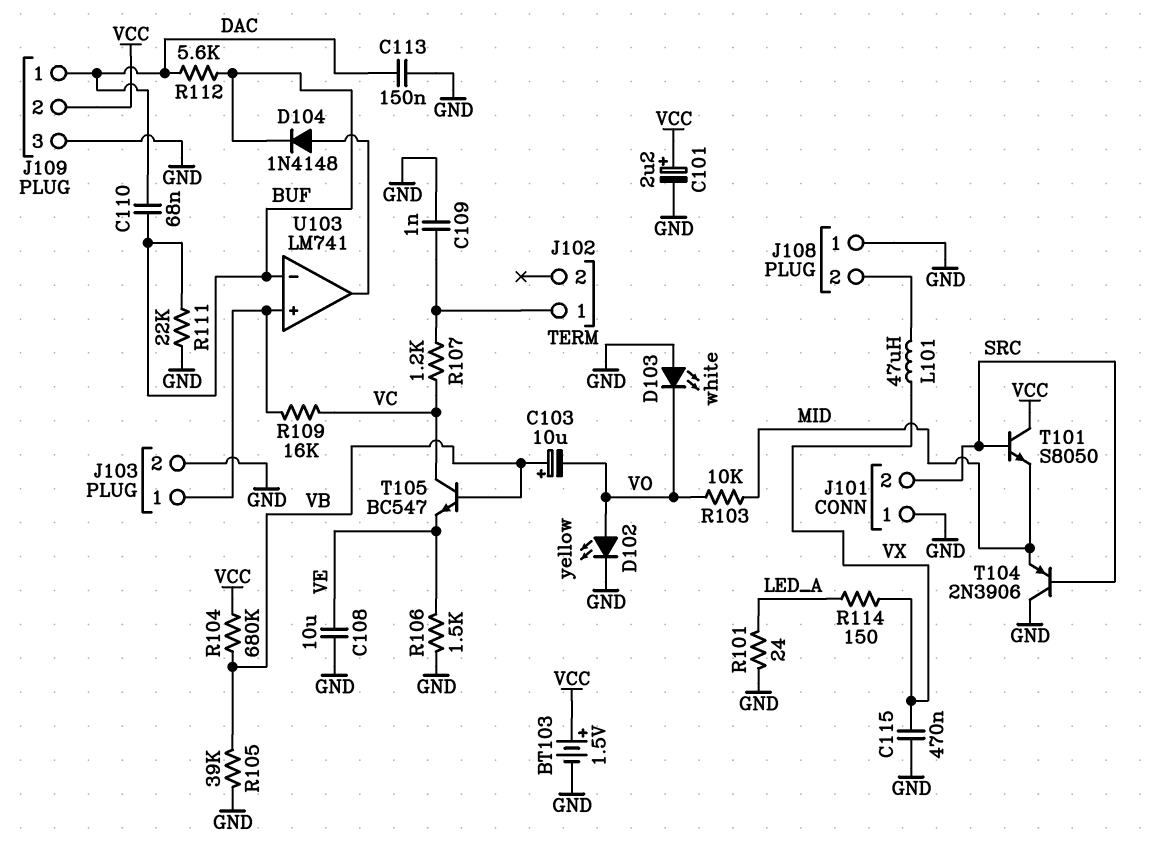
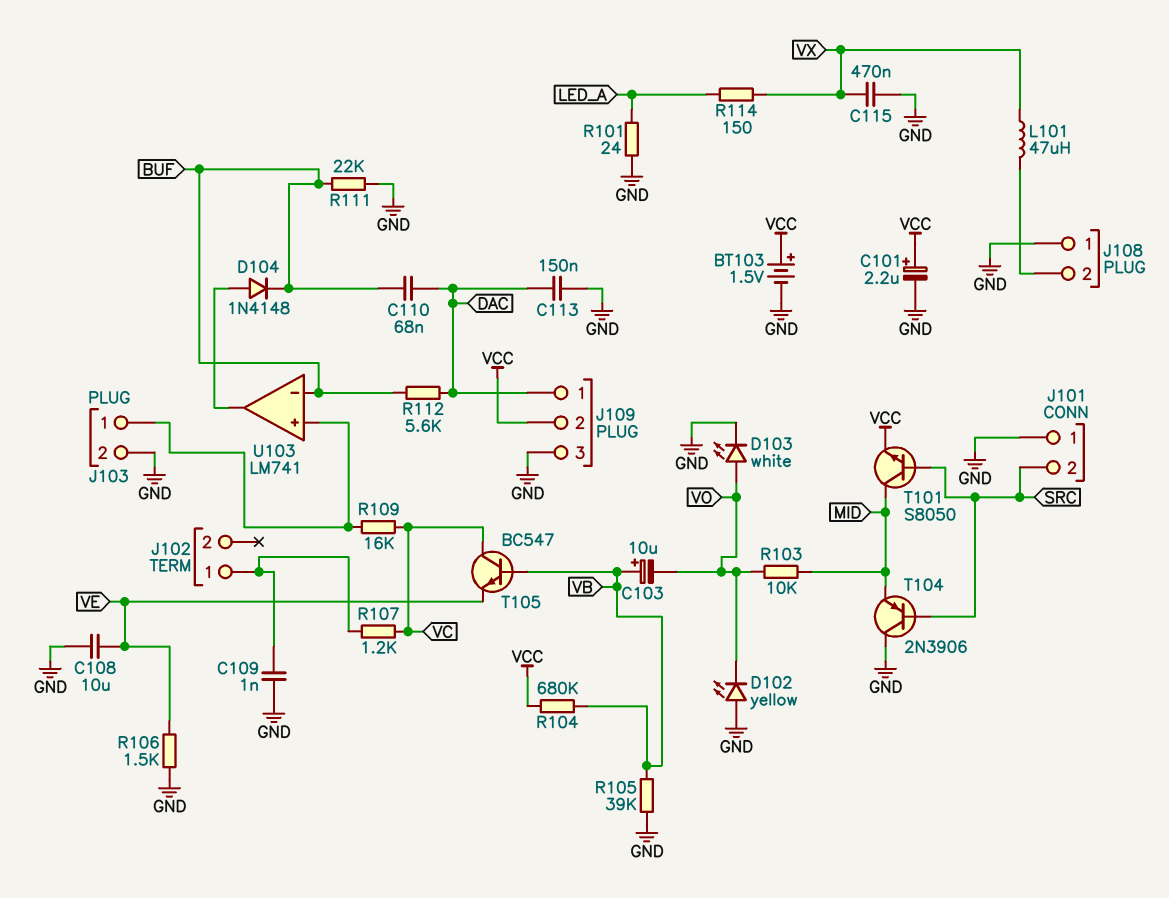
D102: LED yellow (A VO, K GND) -> LED yellow (A GND, K VO)
D103: LED white (A GND, K VO) -> LED white (A VO, K GND)
T101: NPN S8050 (B SRC, C VCC, E MID) -> NPN S8050 (B SRC, C MID, E VCC)

